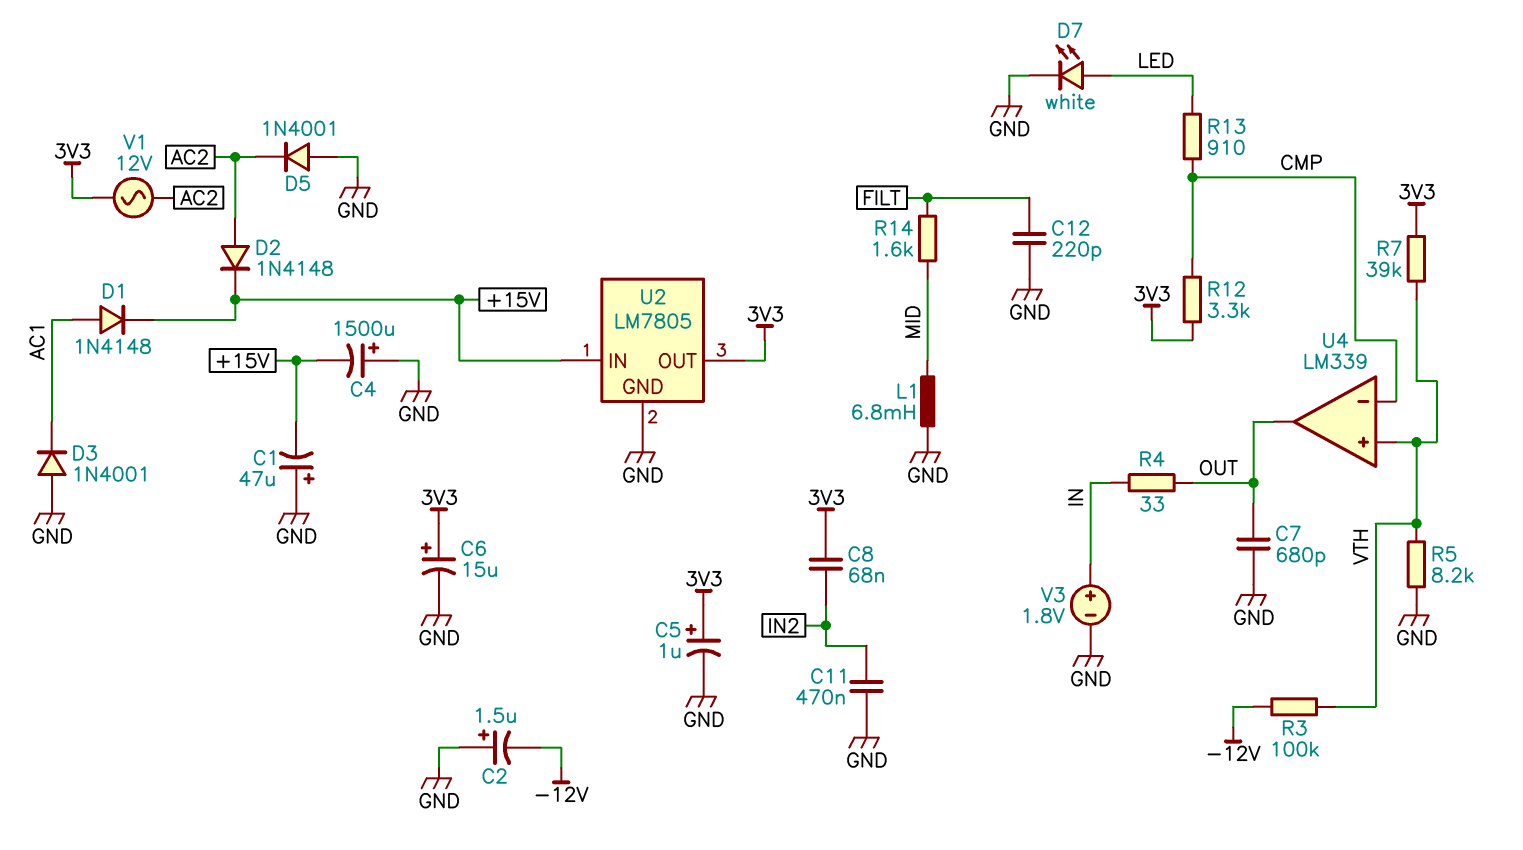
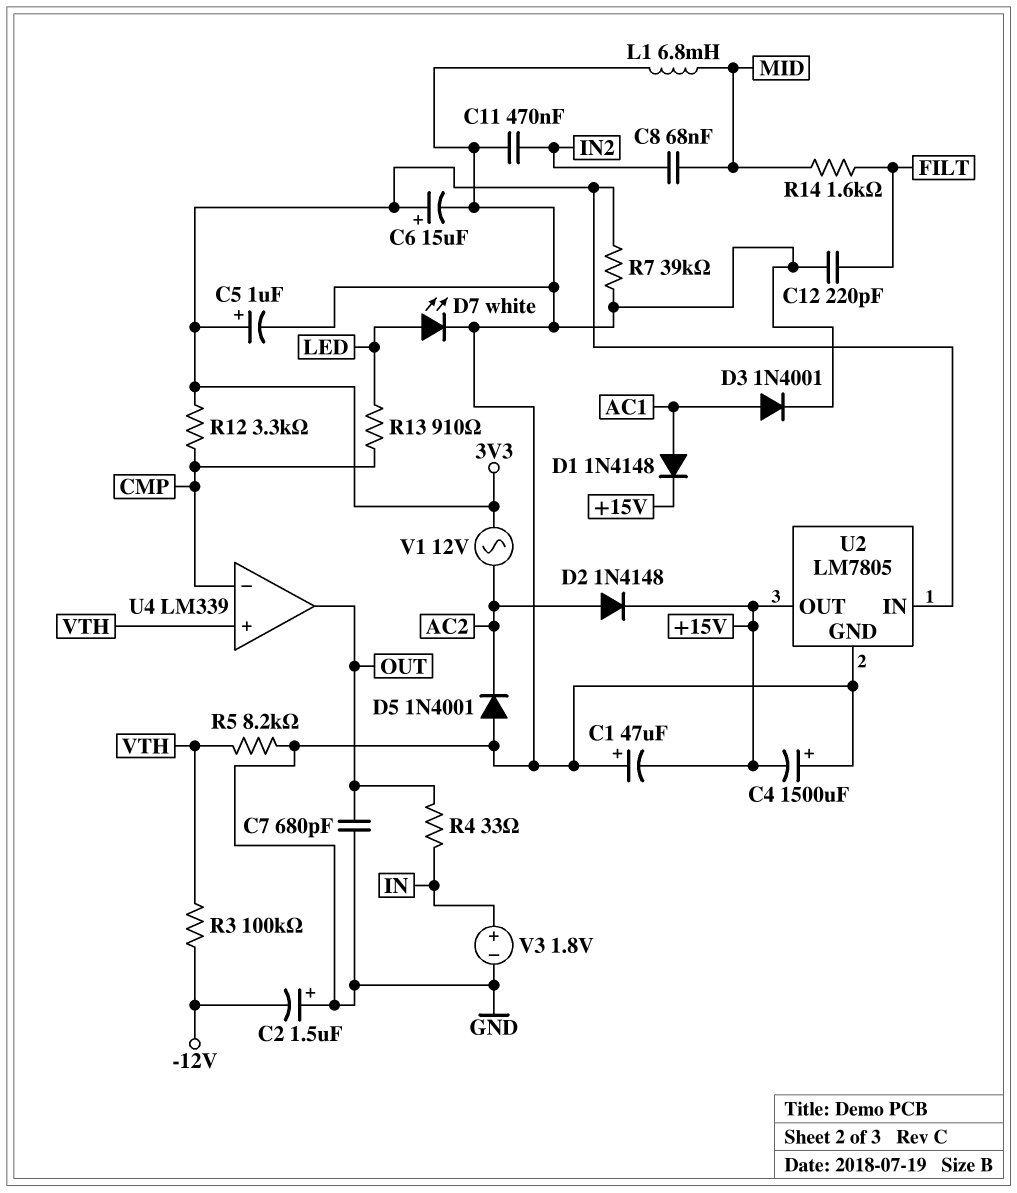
C8: 68nF (3V3, IN2) -> 68nF (IN2, MID)
D3: diode 1N4001 (A GND, K AC1) -> diode 1N4001 (A AC1, K GND)
R7: 39k (3V3, VTH) -> 39k (3V3, GND)
U2 pin IN: +15V -> 3V3
U2 pin OUT: 3V3 -> +15V

